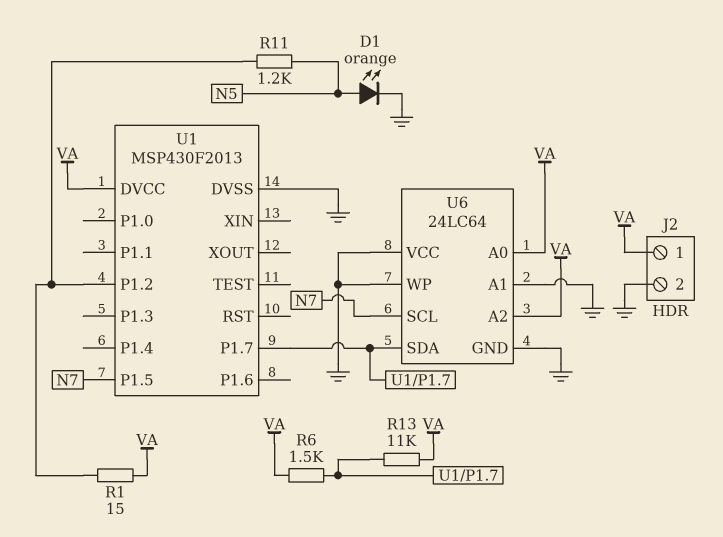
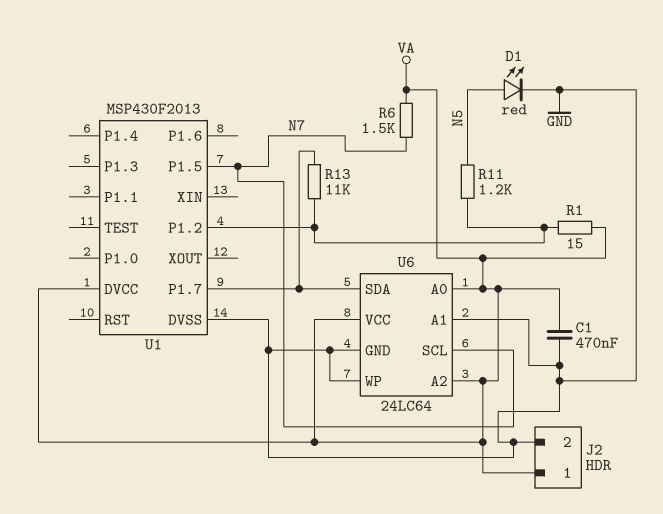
C1: none -> 470nF (GND, VA)
D1: LED orange (A N5, K GND) -> LED red (A N5, K GND)
R6: 1.5k (U1/P1.7, VA) -> 1.5k (N7, VA)
R13: 11k (U1/P1.7, VA) -> 11k (U1/P1.2, U1/P1.7)
U6 pin VCC: GND -> VA

